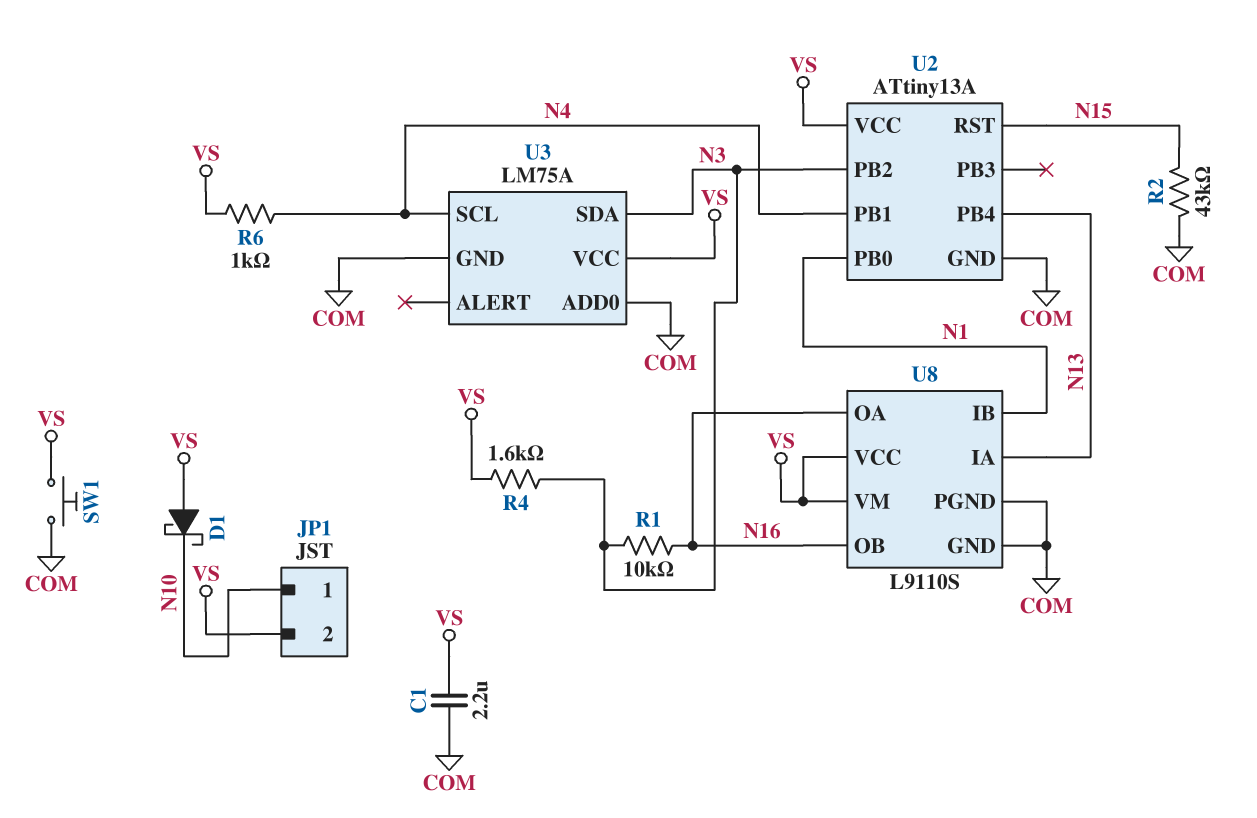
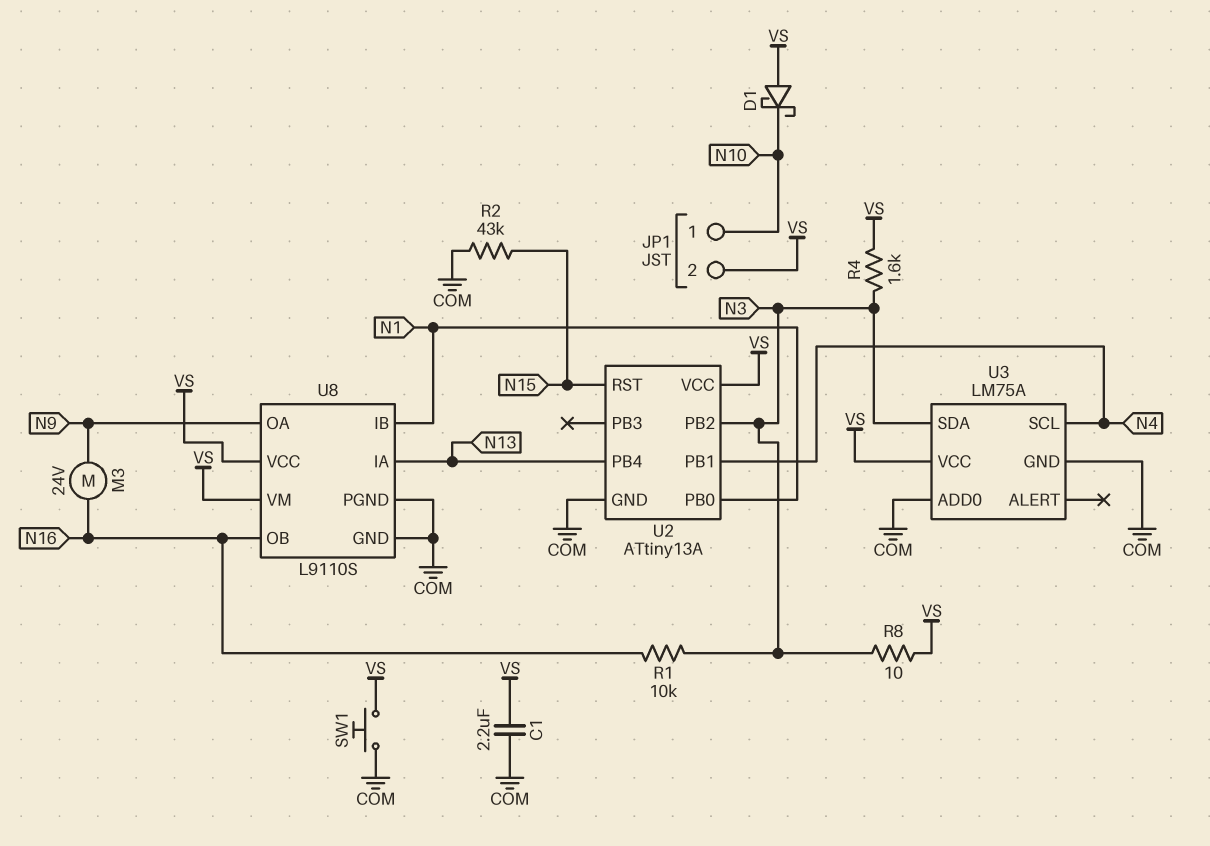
M3: none -> motor 24V (N9, N16)
R6: 1k (N4, VS) -> none
R8: none -> 10 (N3, VS)
U8 pin OA: N16 -> N9

